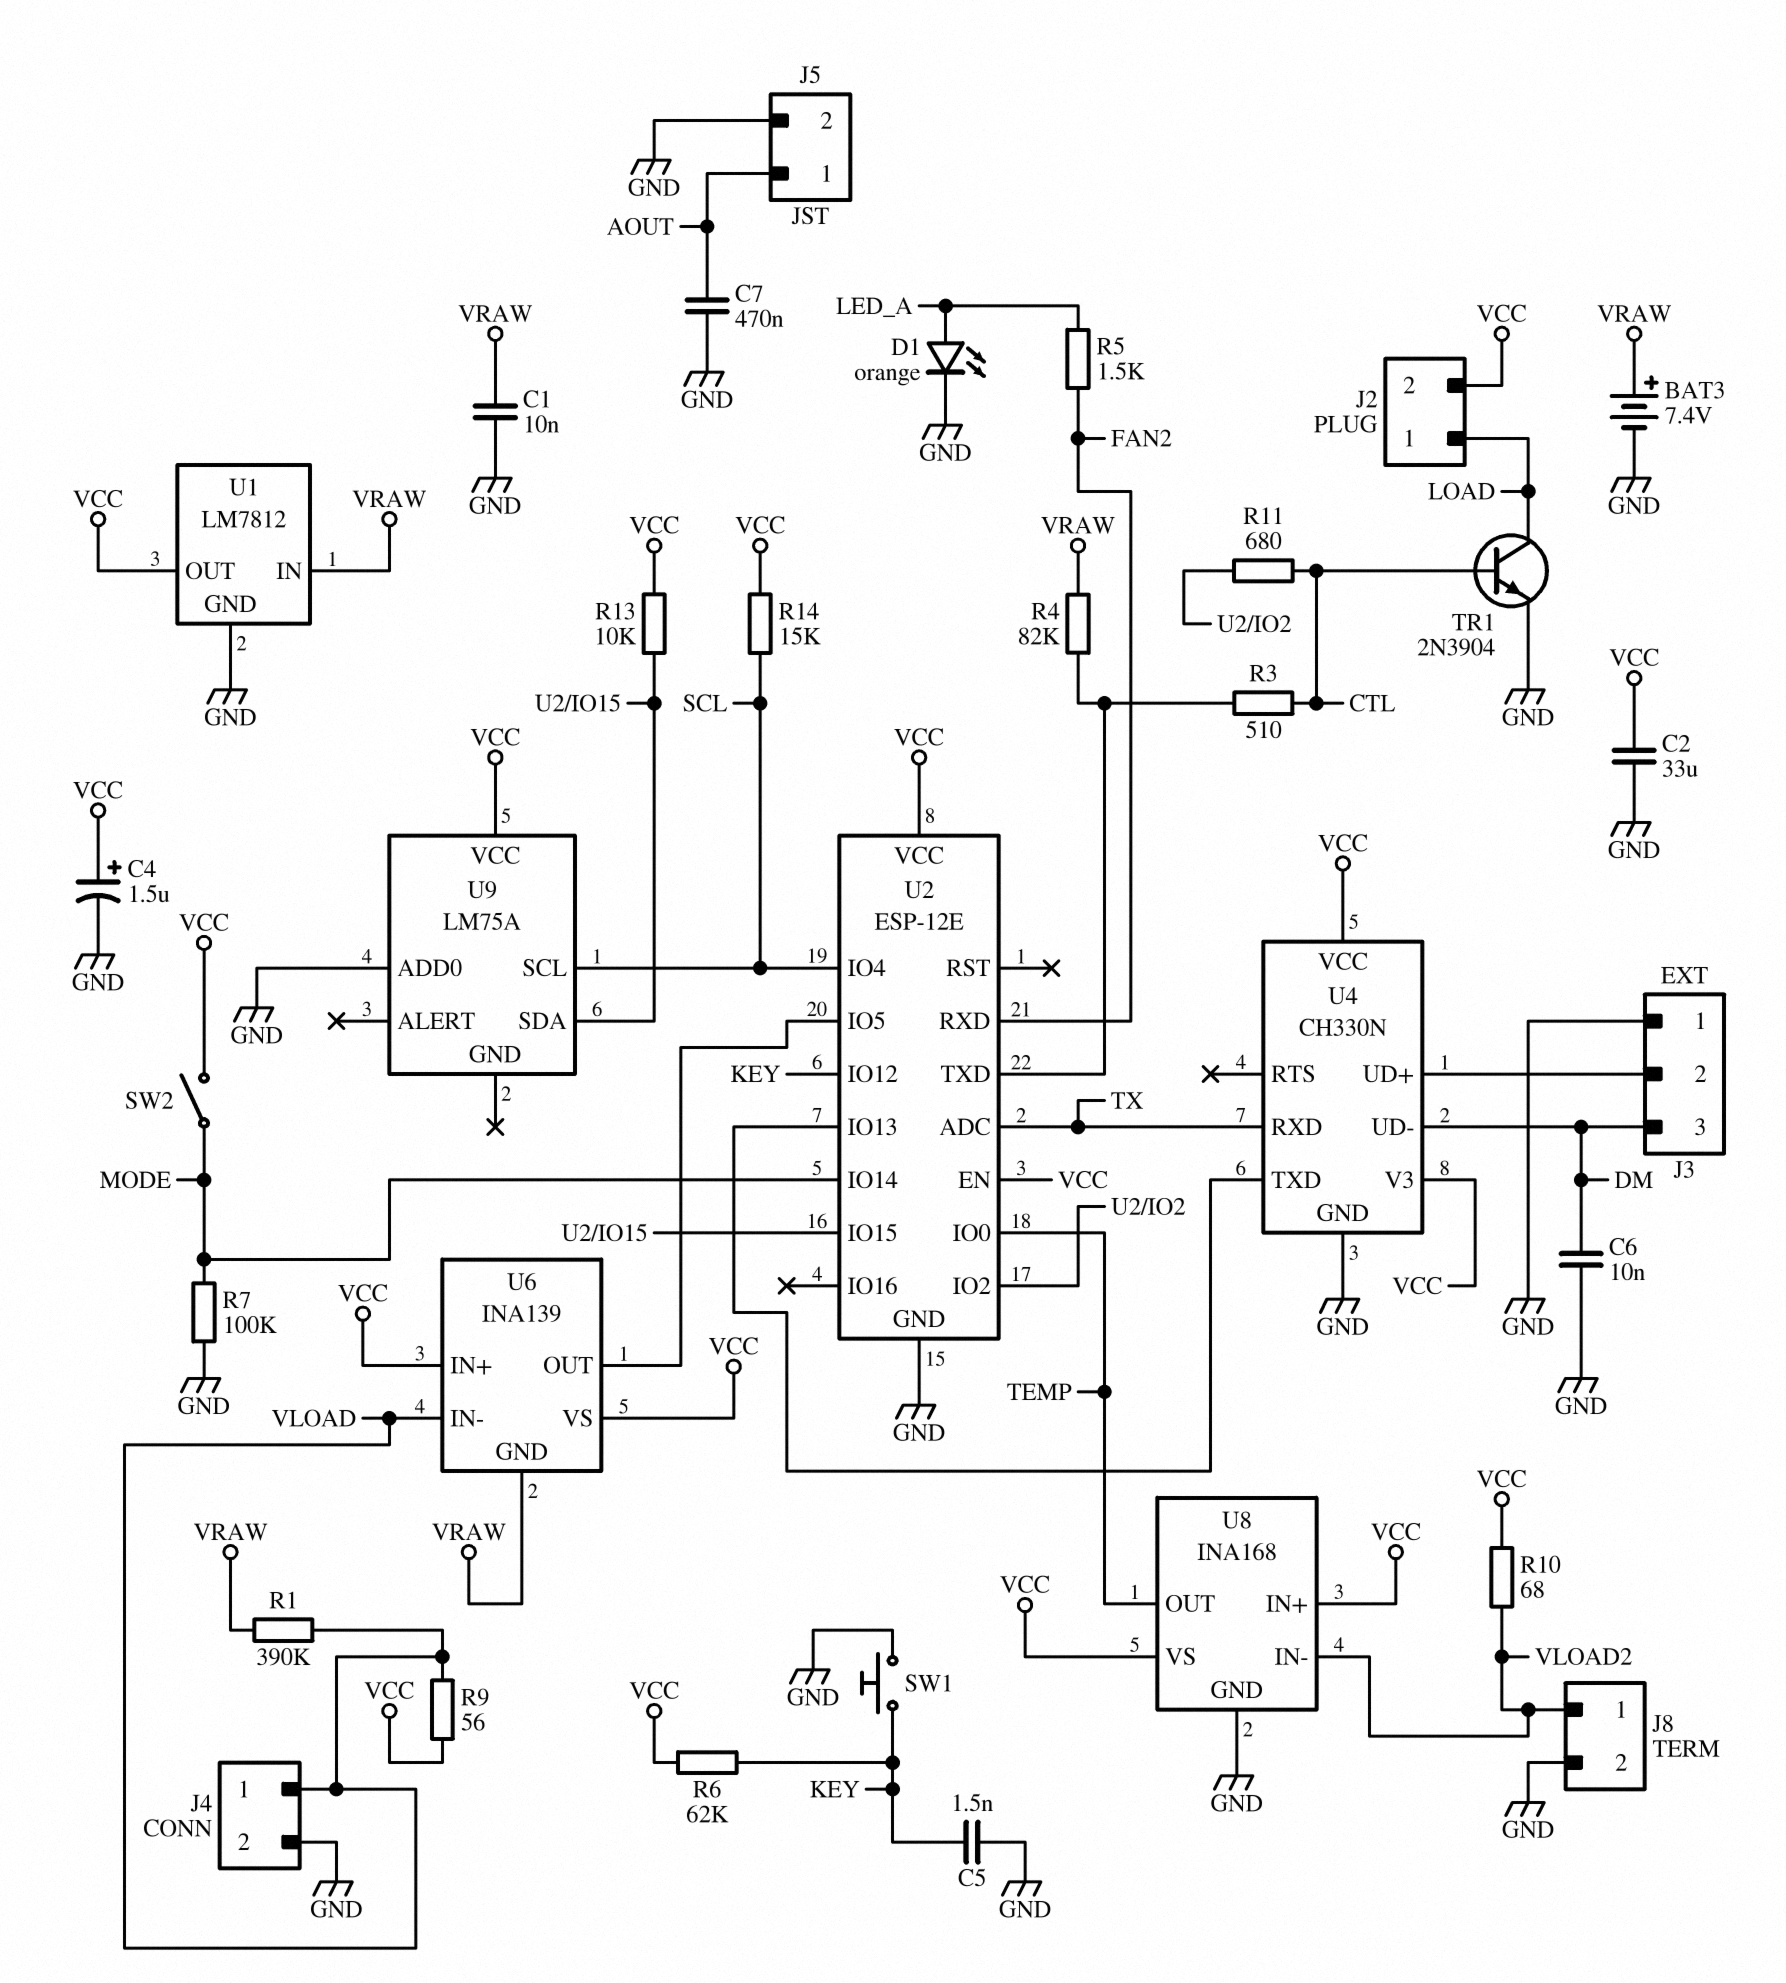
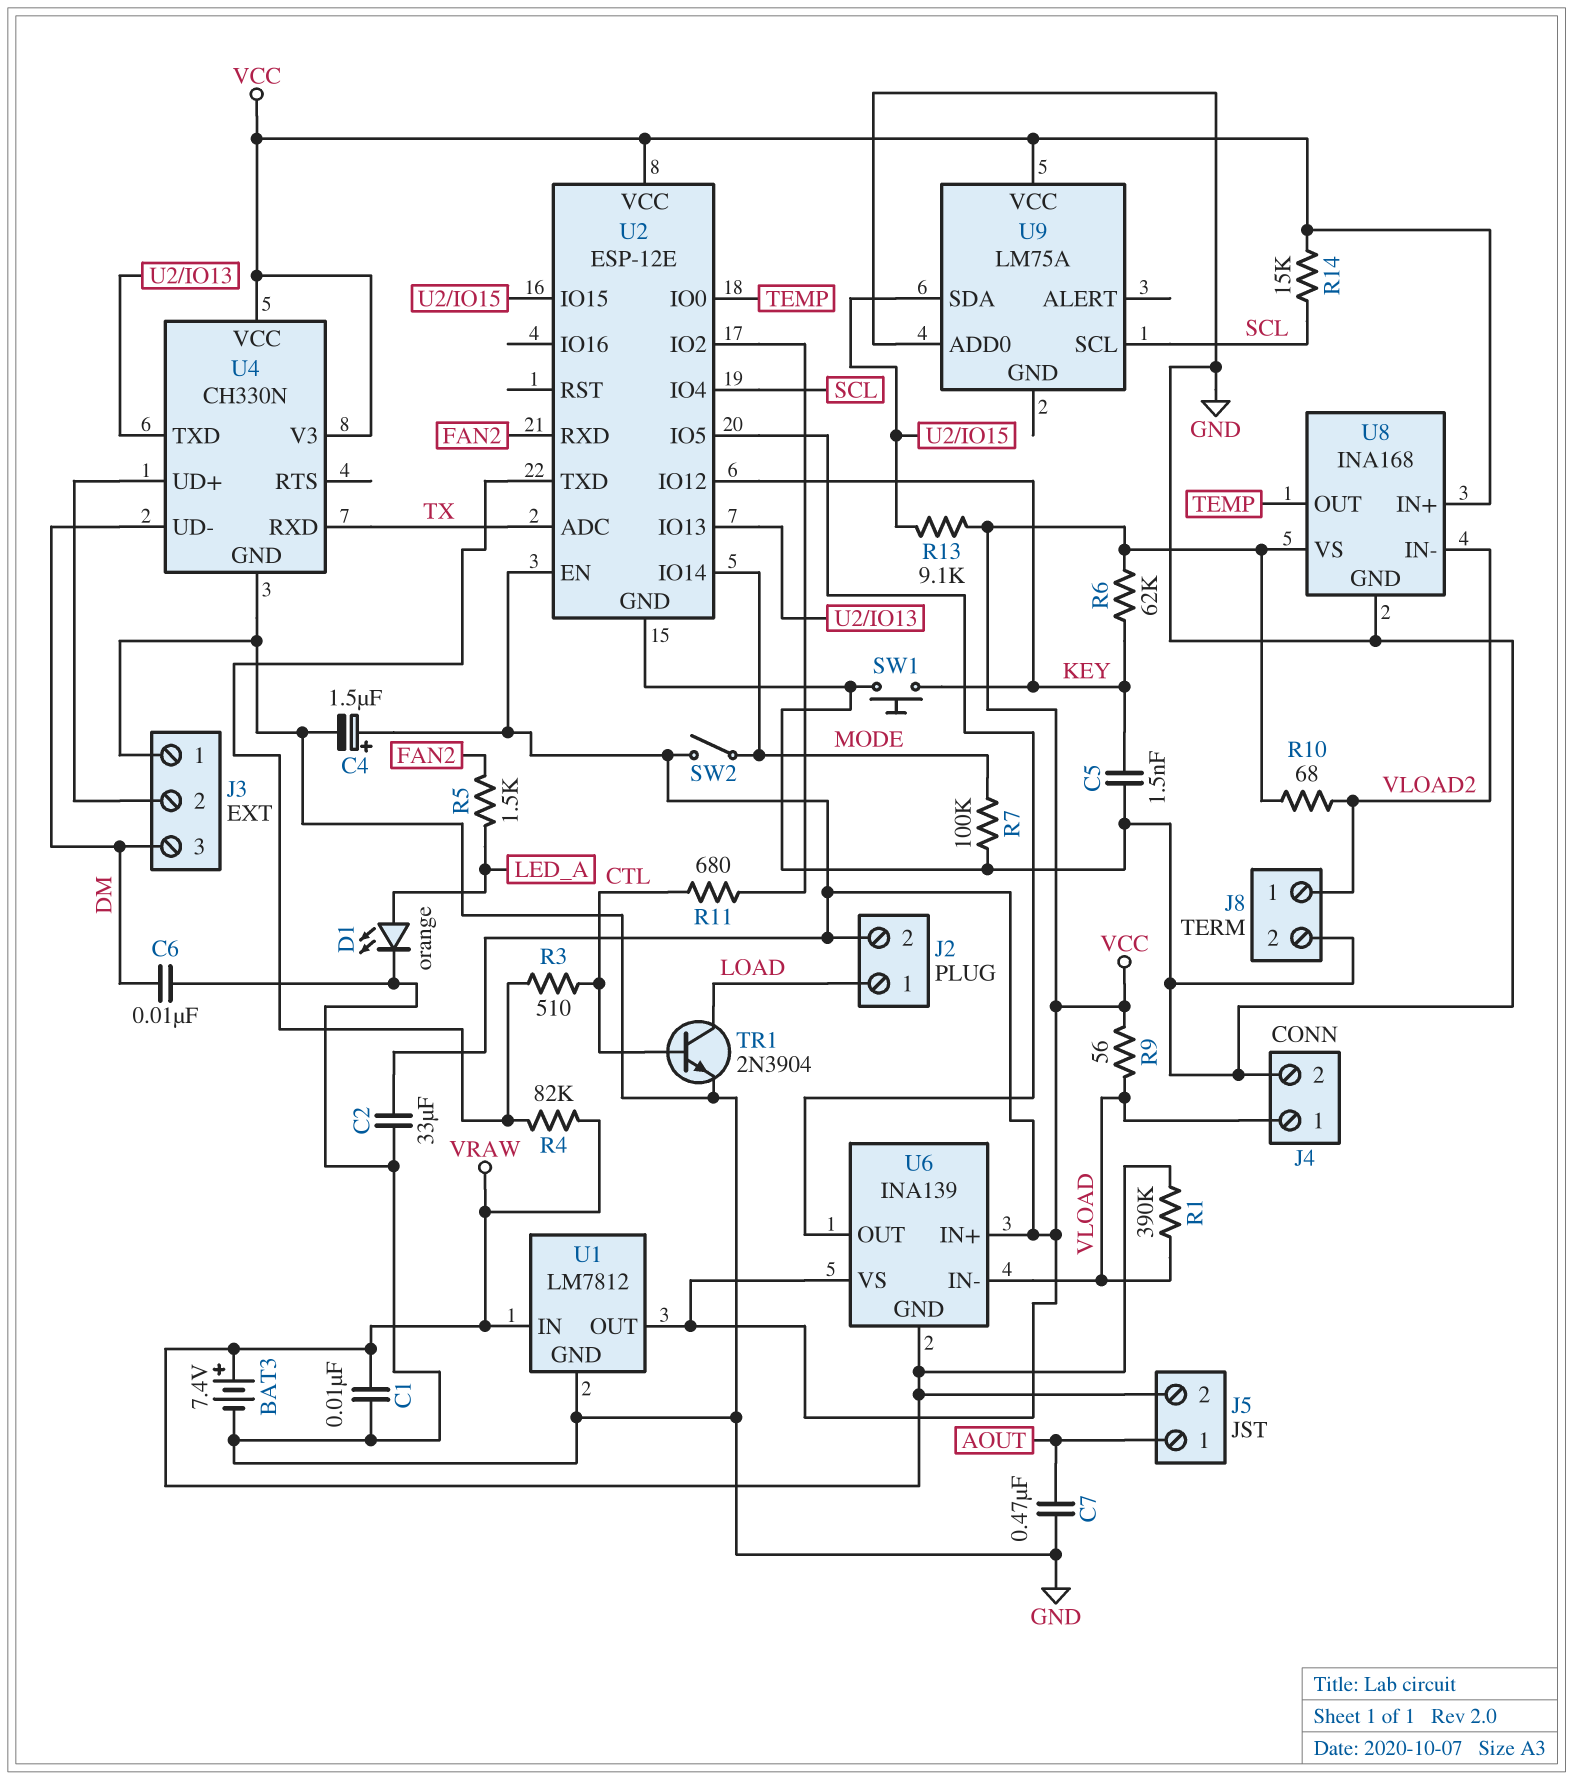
J5 pin 2: GND -> VRAW
R13: 10k (U2/IO15, VCC) -> 9.1k (U2/IO15, VCC)

